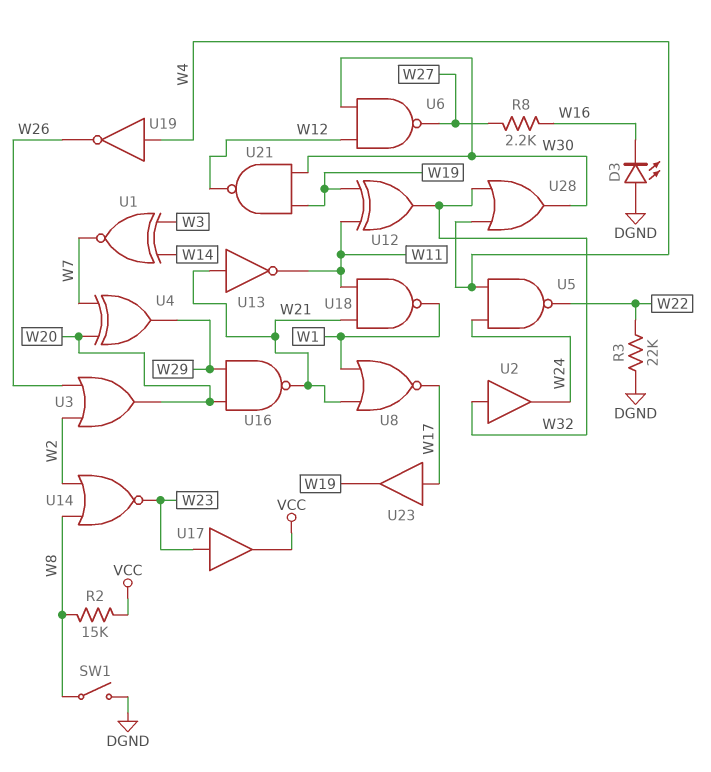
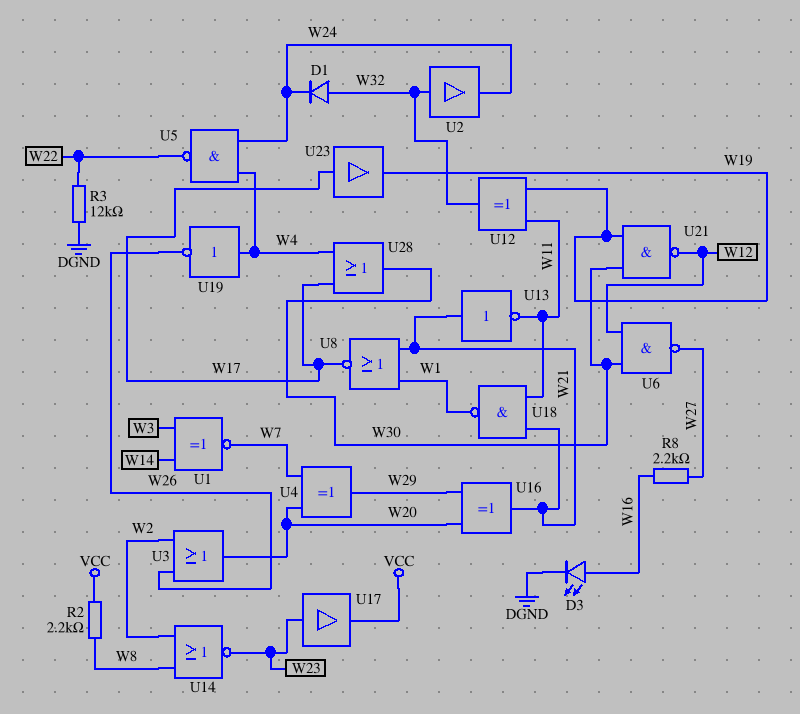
D1: none -> diode (A W32, K W24)
D3: LED (A DGND, K W16) -> LED (A W16, K DGND)
R2: 15k (VCC, W8) -> 2.2k (VCC, W8)
R3: 22k (DGND, W22) -> 12k (DGND, W22)
SW1: switch (DGND, W8) -> none
U16: NAND (in W20, in W29, out W21) -> XOR (in W20, in W29, out W21)
U28: OR (in W4, in W32, out W30) -> OR (in W4, in W17, out W30)

